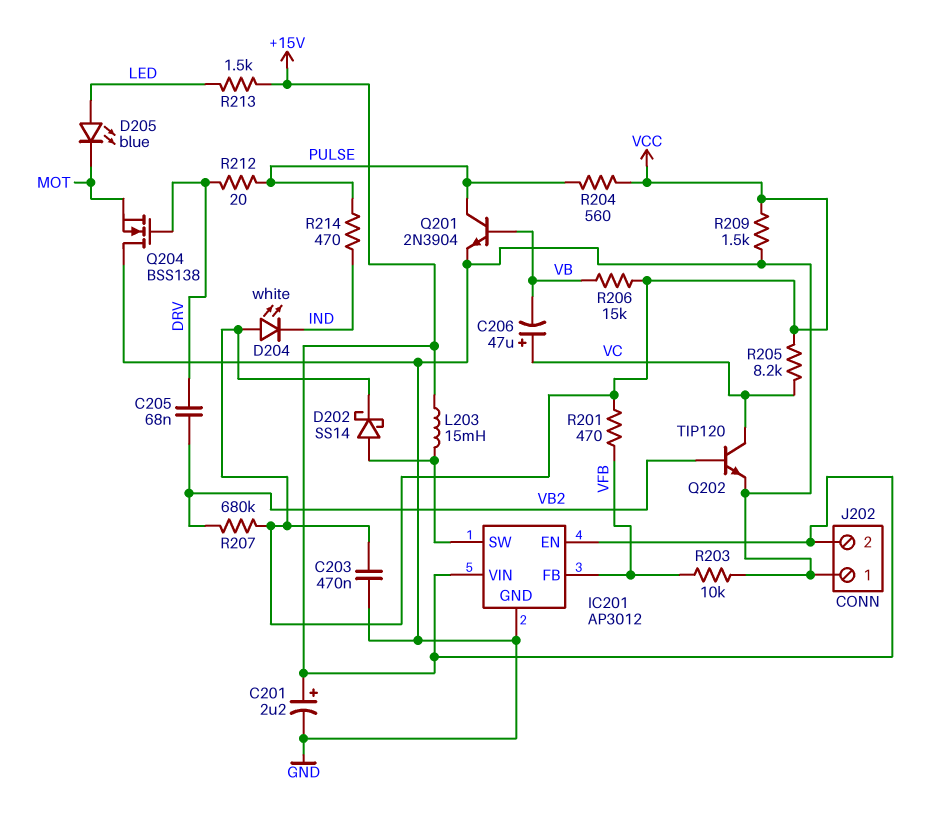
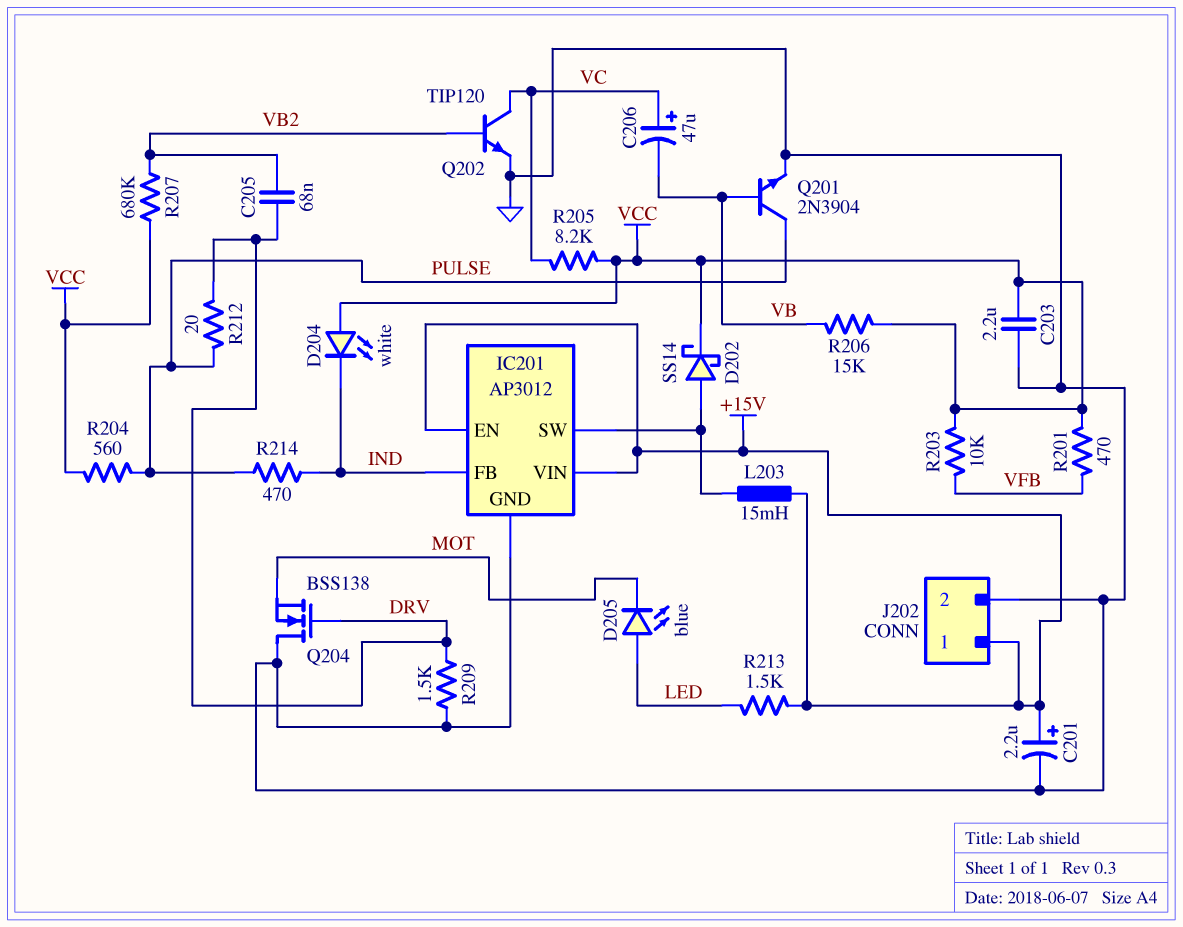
C203: 470nF (GND, VCC) -> 2.2uF (GND, VCC)
IC201 pin FB: VFB -> IND
J202 pin 1: GND -> +15V
J202 pin 2: +15V -> GND
R203: 10k (GND, VFB) -> 10k (VCC, VFB)
R209: 1.5k (GND, VCC) -> 1.5k (DRV, GND)

